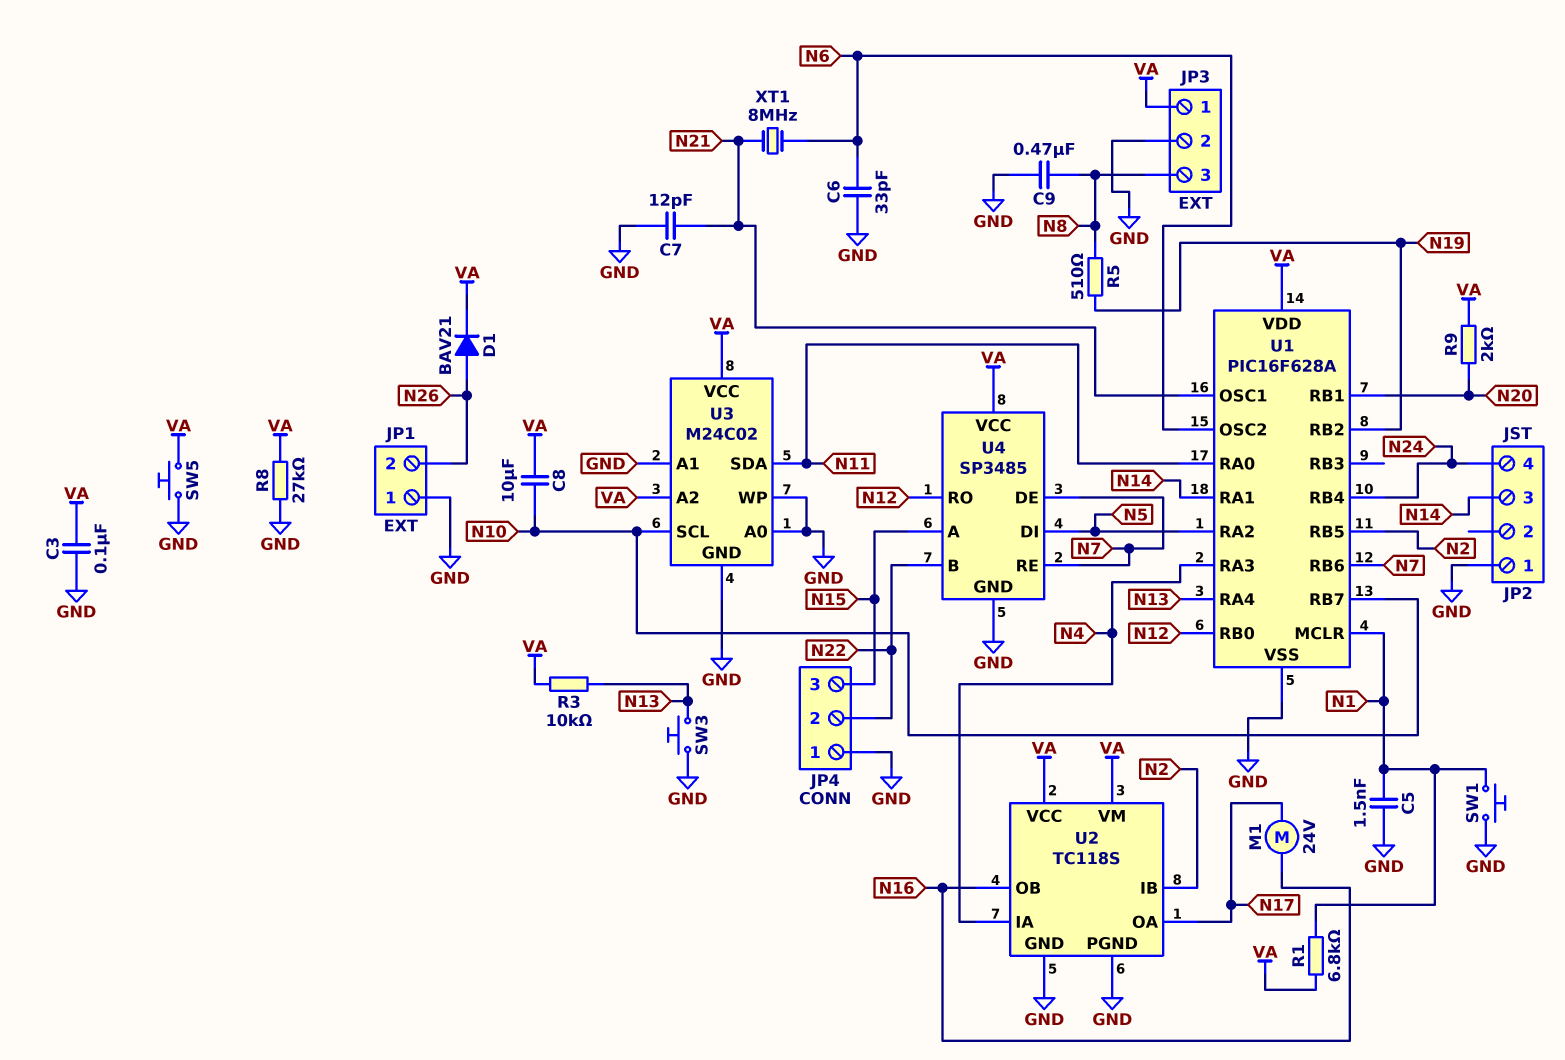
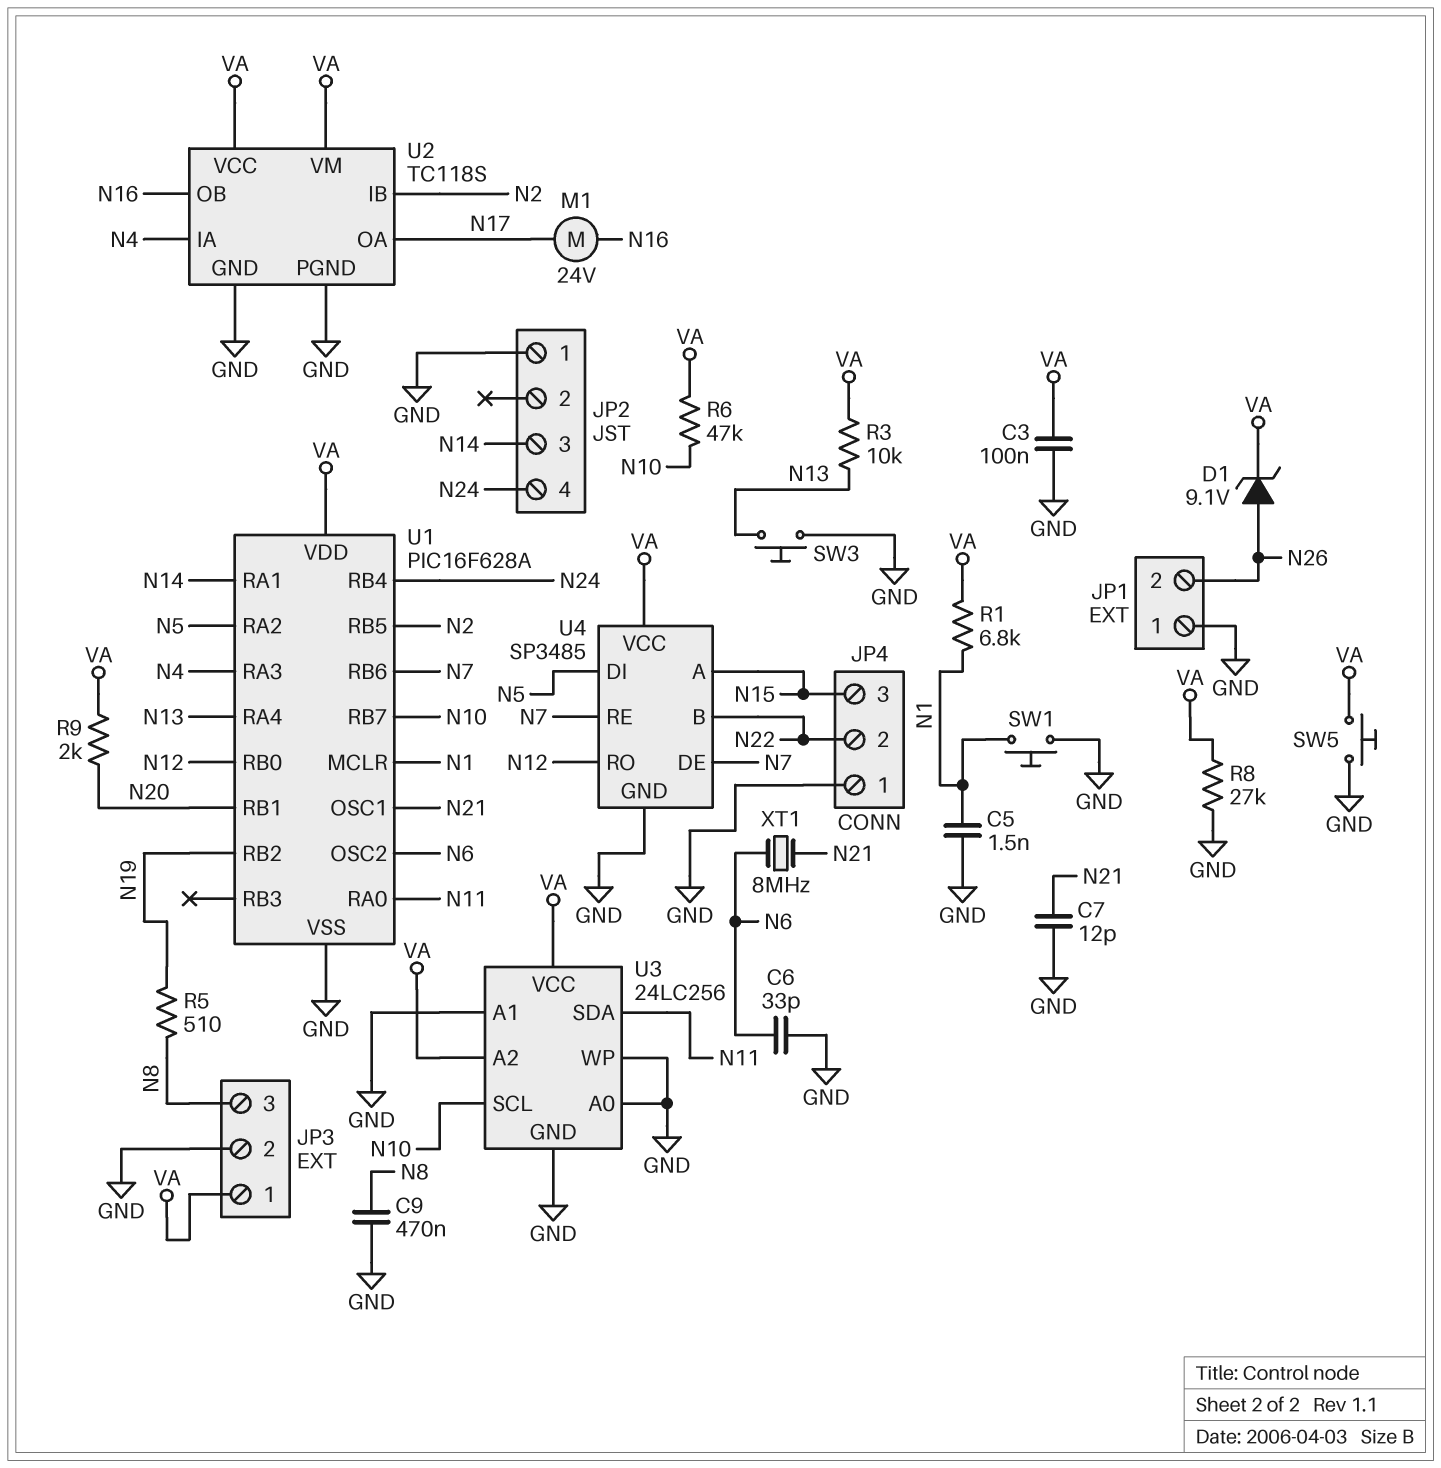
C8: 10uF (N10, VA) -> none
D1: diode BAV21 (A N26, K VA) -> zener 9.1V (A N26, K VA)
R6: none -> 47k (N10, VA)
U3: M24C02 -> 24LC256

